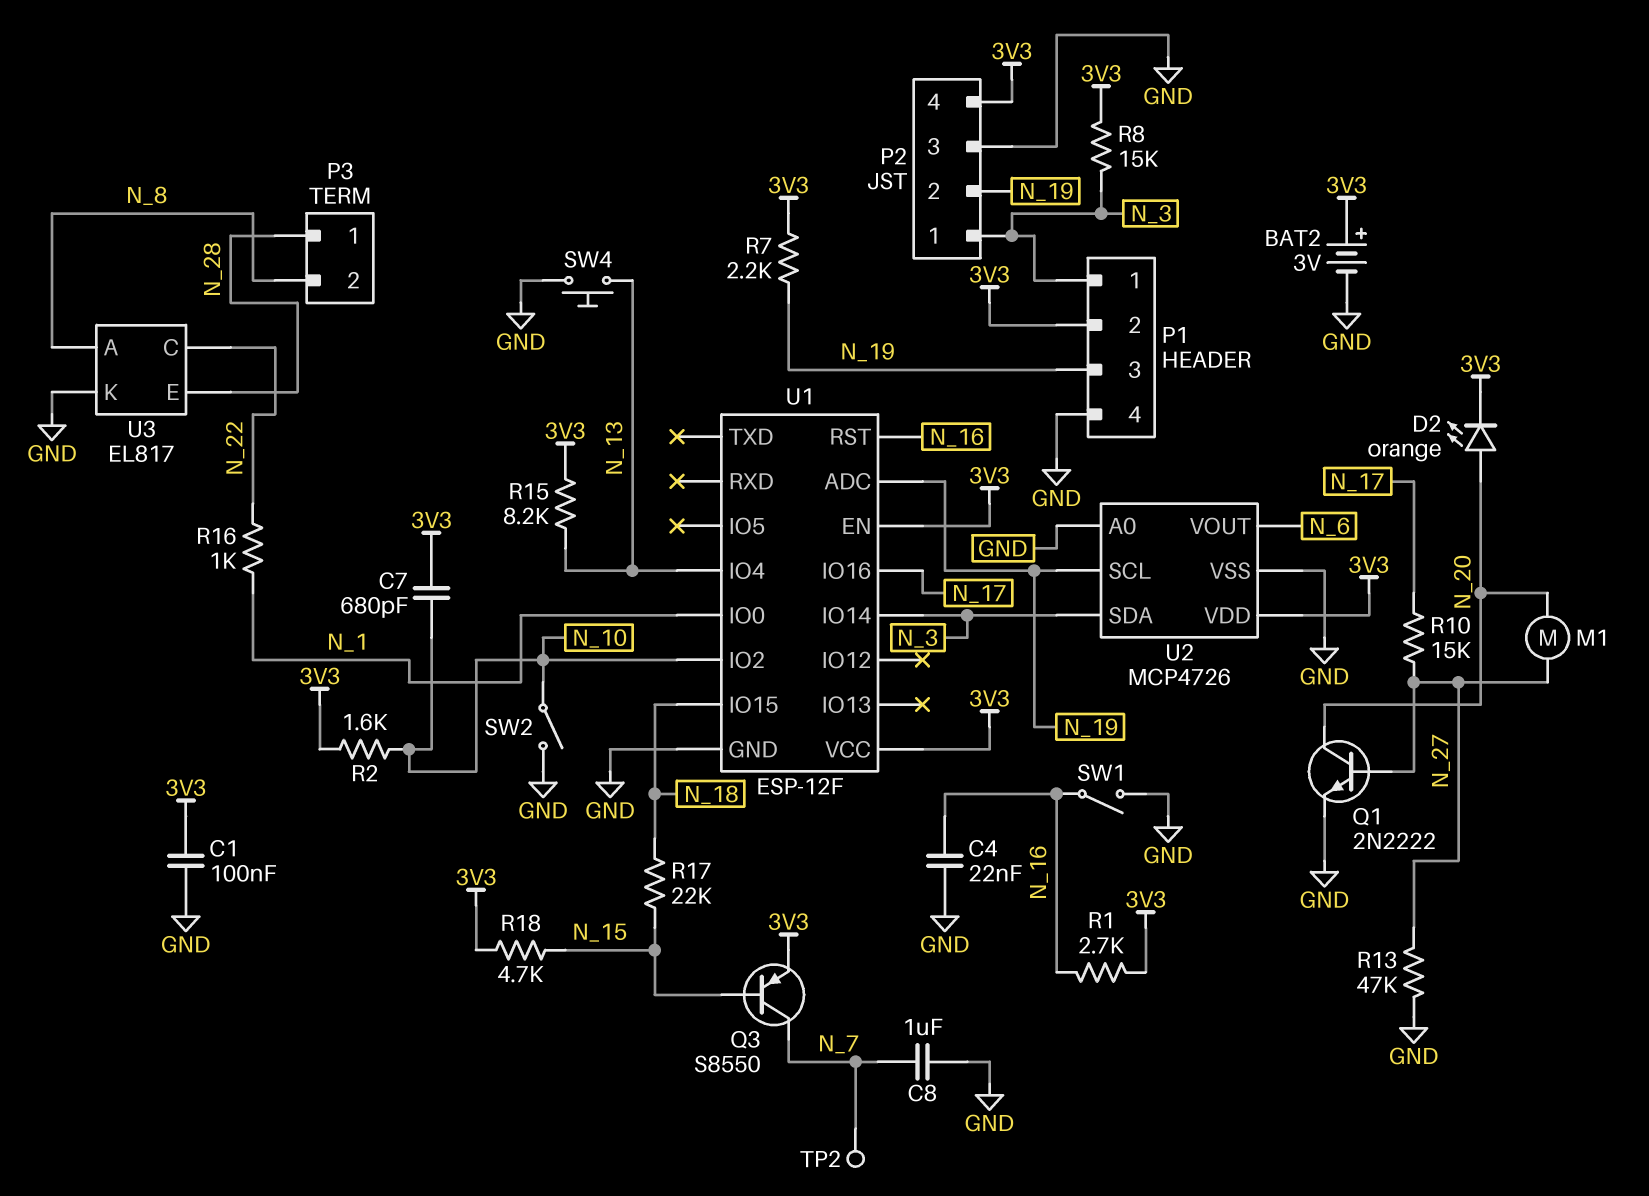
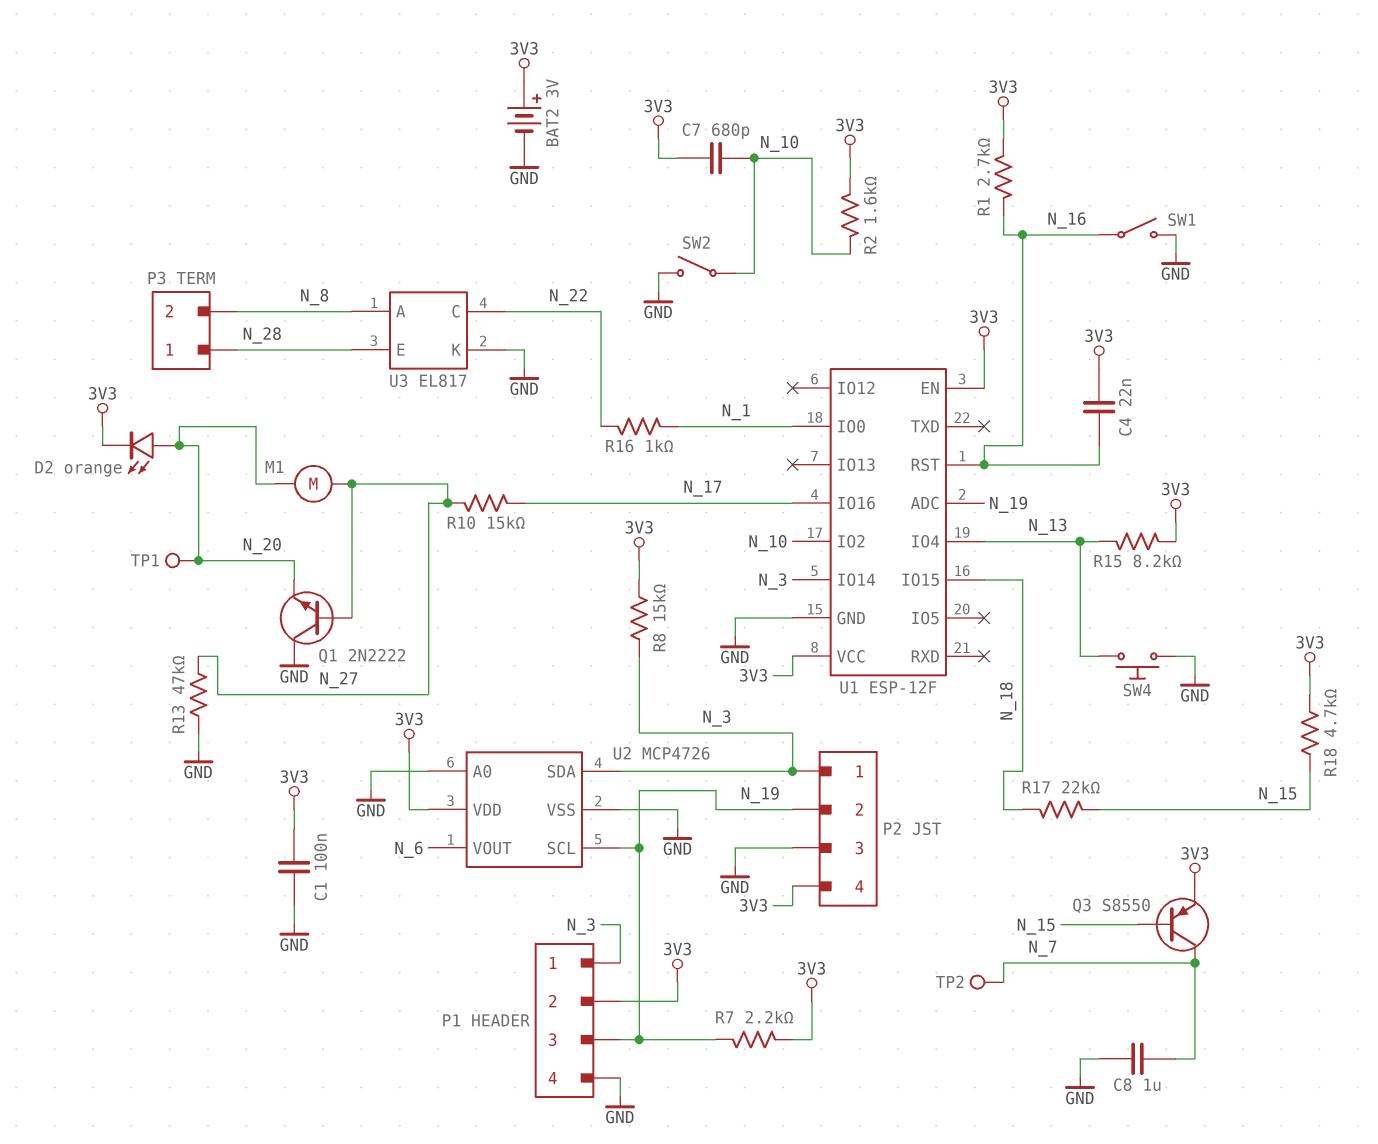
C4: 22nF (GND, N_16) -> 22nF (3V3, N_16)
Q1: NPN 2N2222 (B N_27, C N_20, E GND) -> NPN 2N2222 (B N_27, C GND, E N_20)
TP1: none -> test point (N_20)

